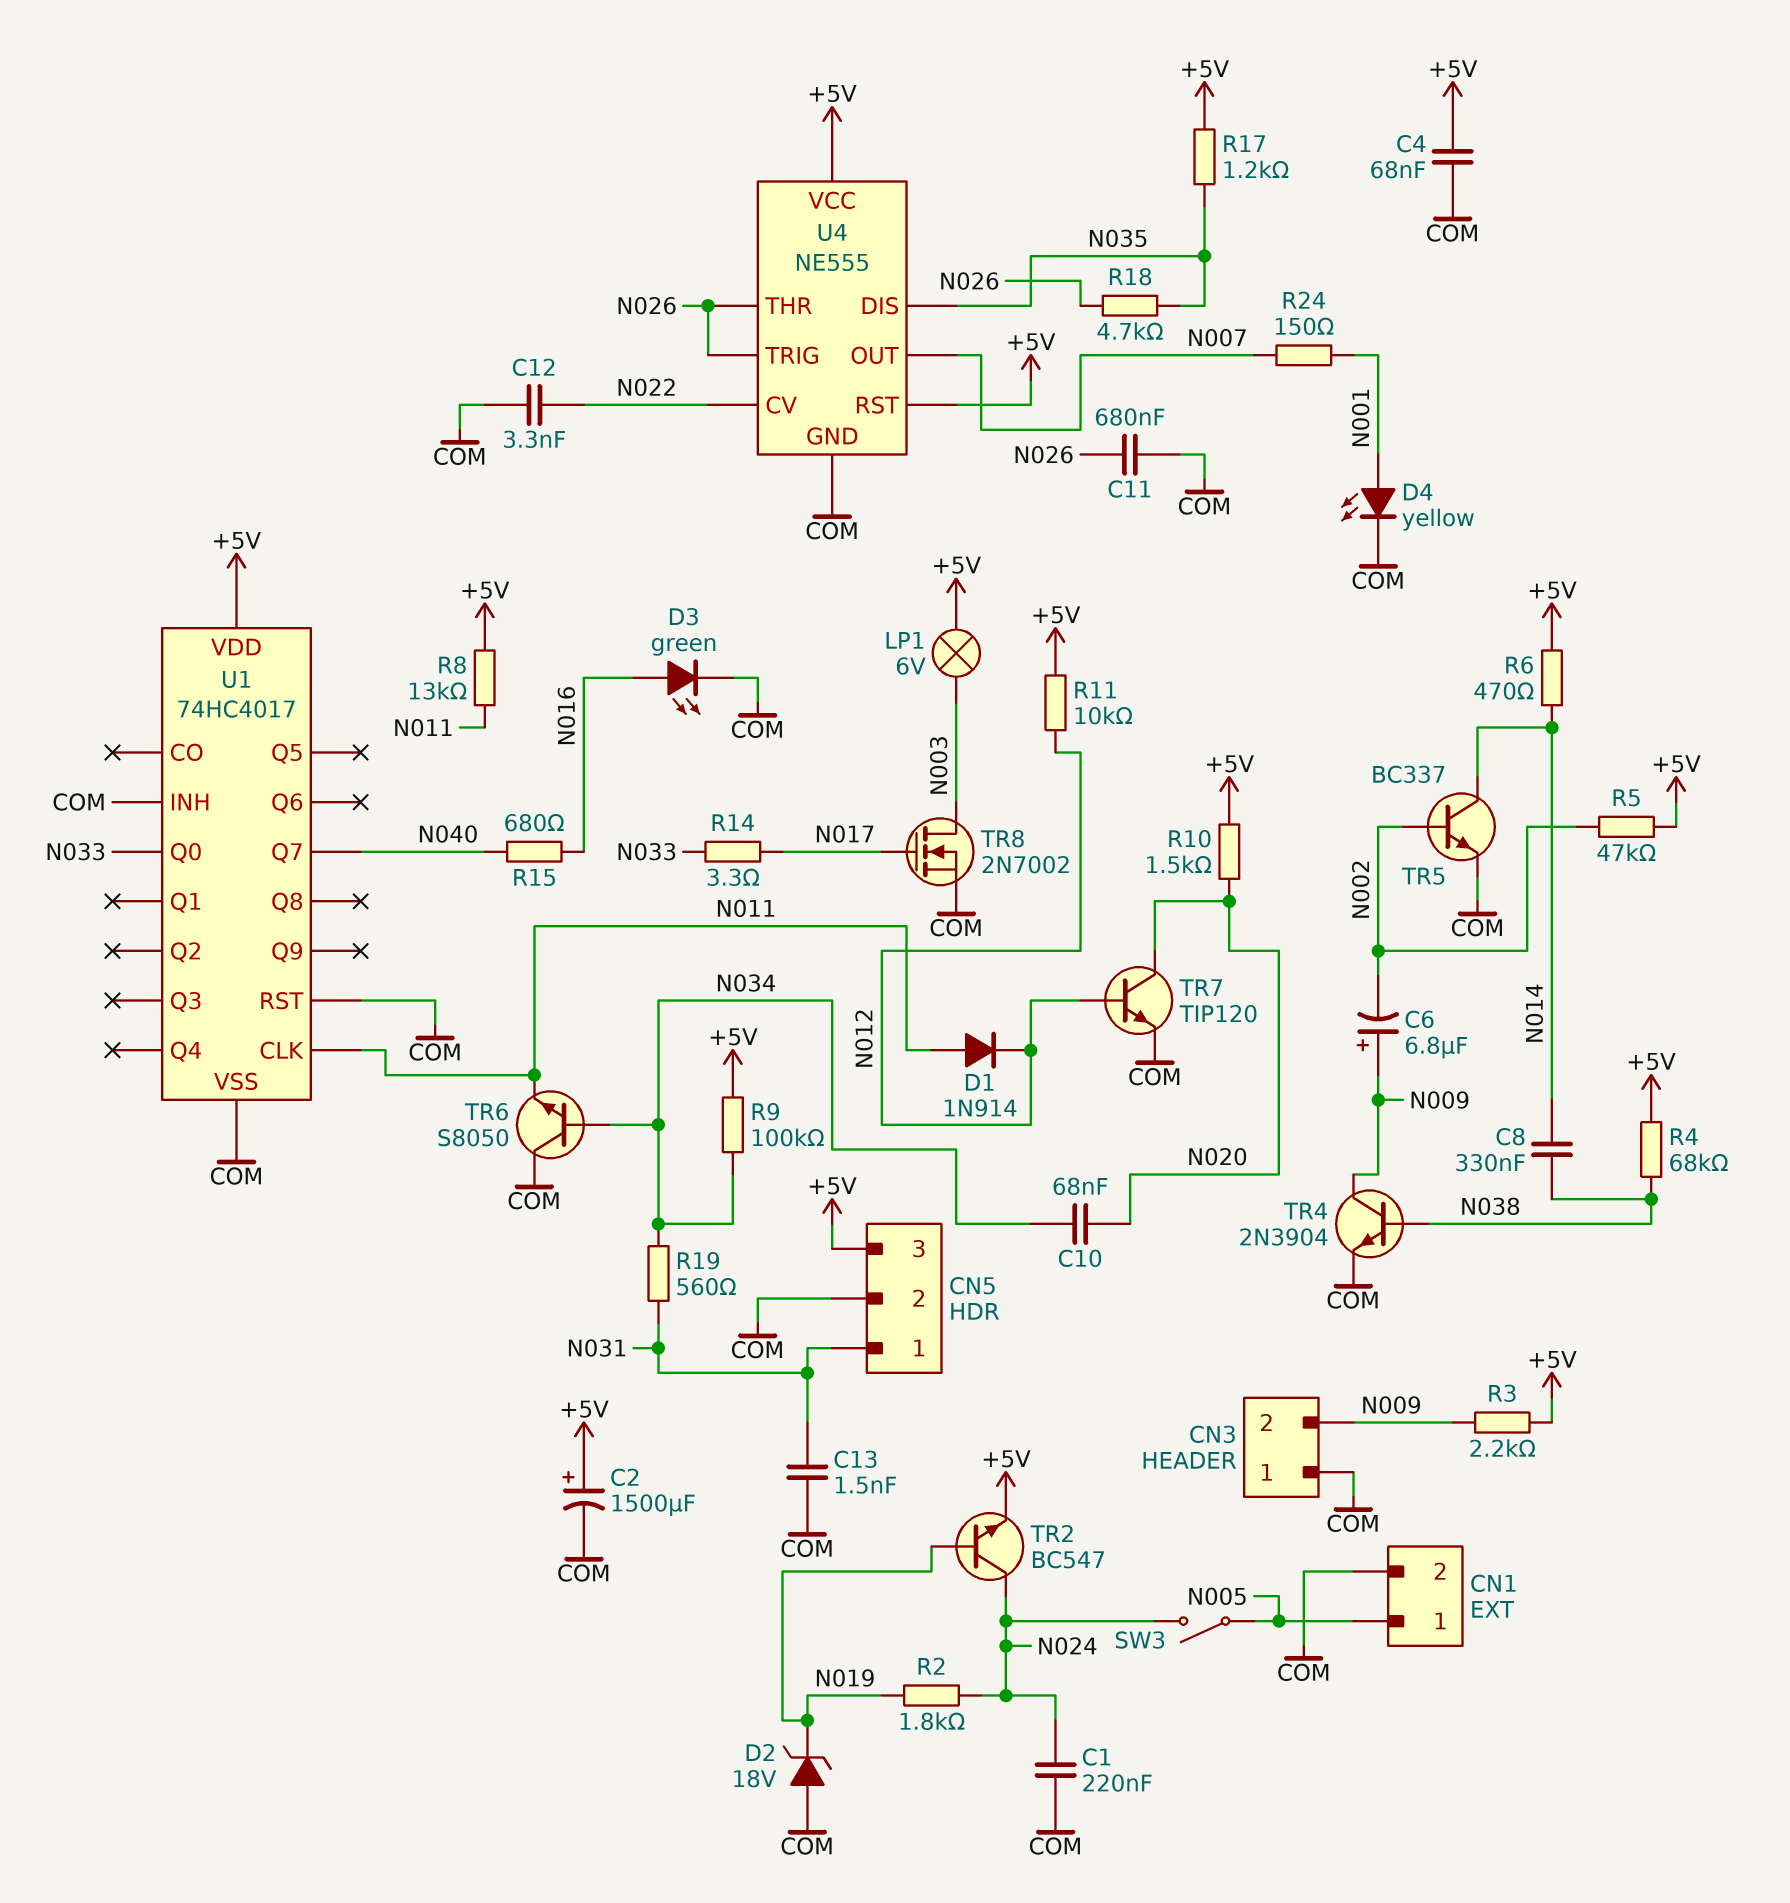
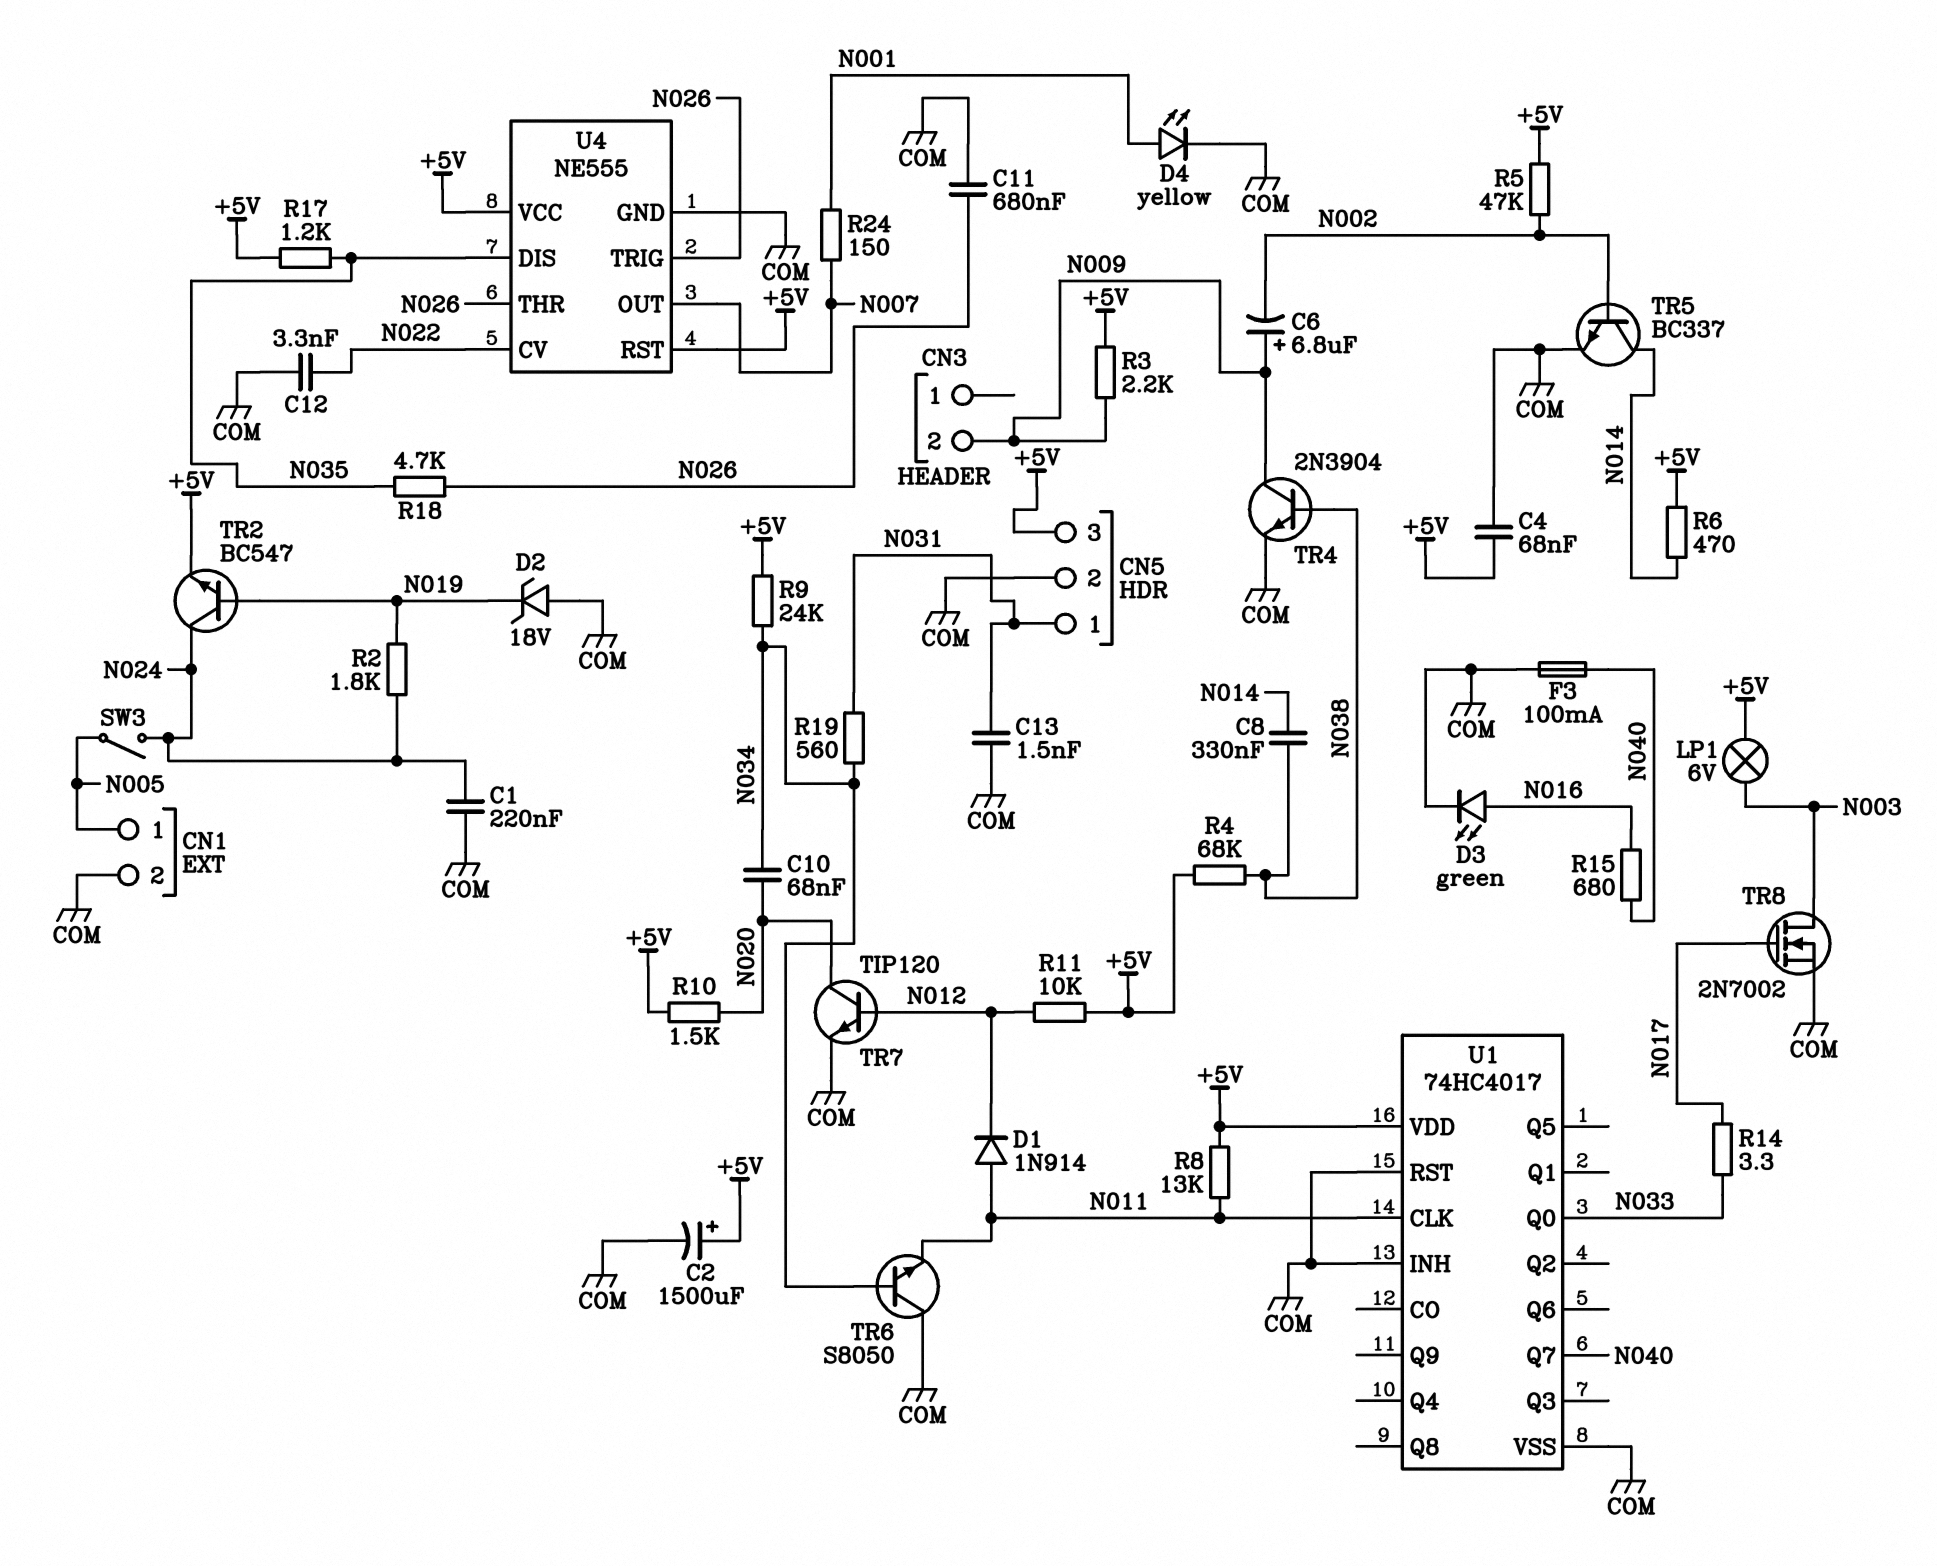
CN3 pin 1: COM -> none
F3: none -> 100mA (COM, N040)
R9: 100k (+5V, N034) -> 24k (+5V, N034)

